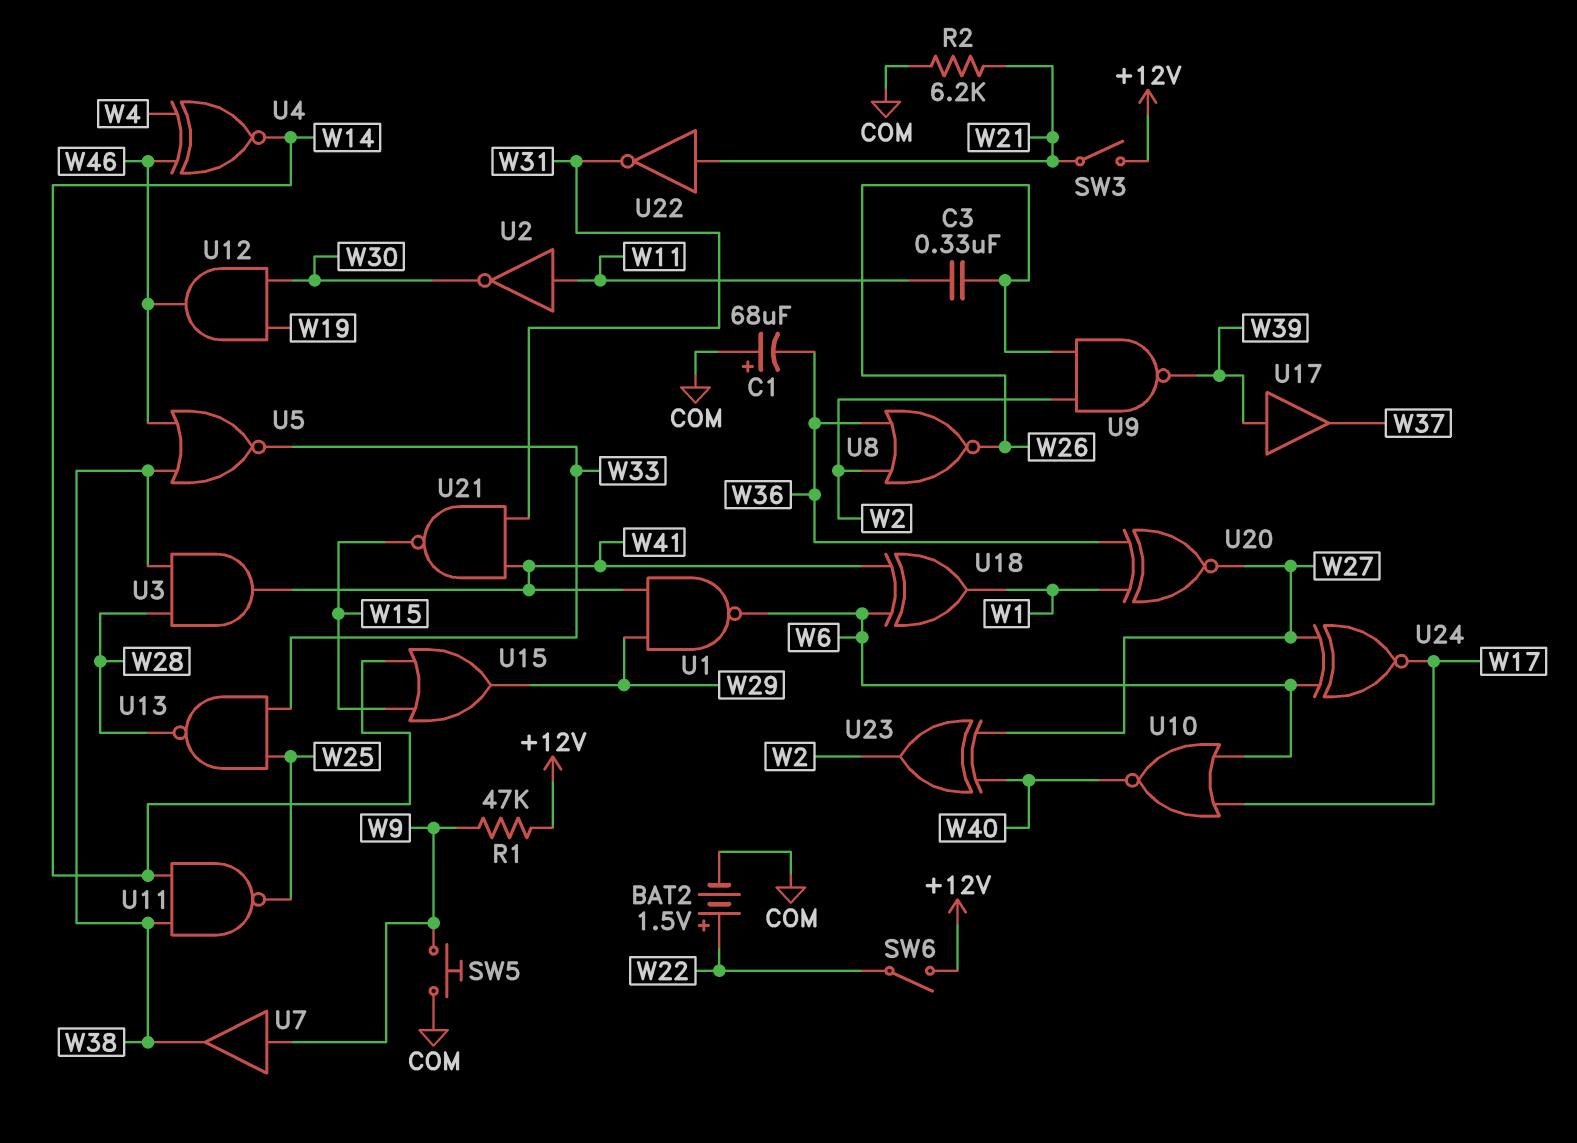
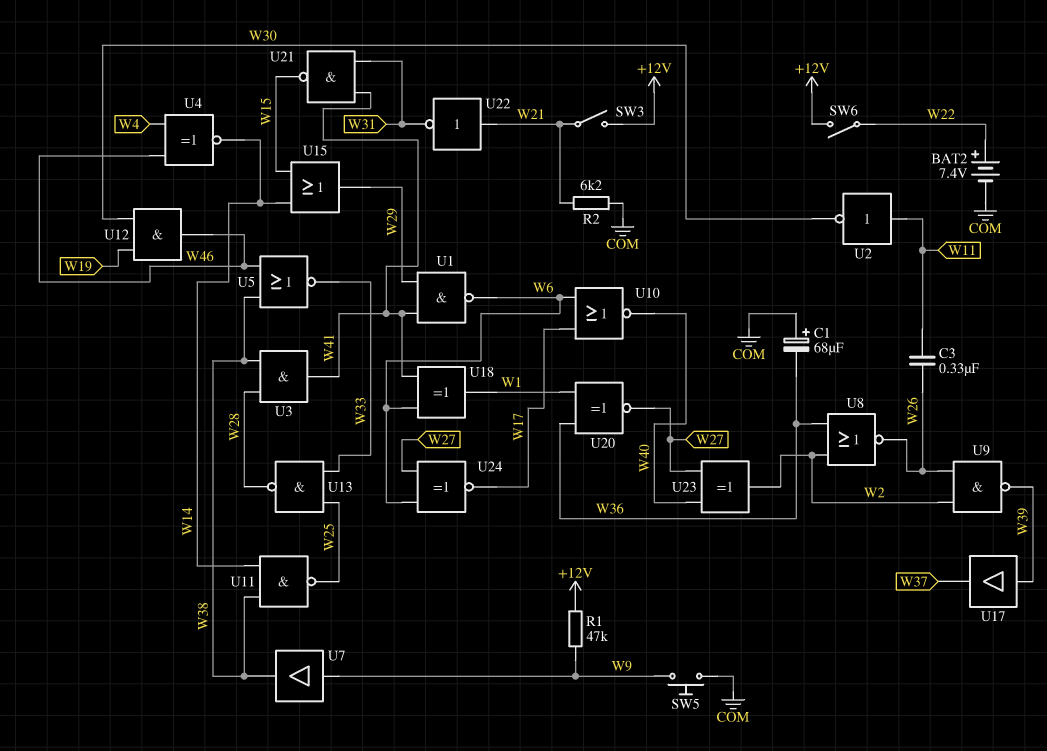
BAT2: 1.5V (plus W22, minus COM) -> 7.4V (plus W22, minus COM)

